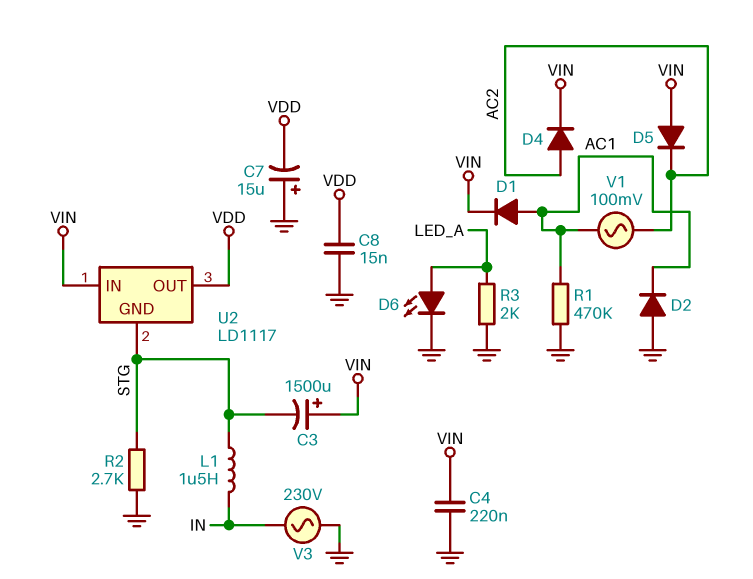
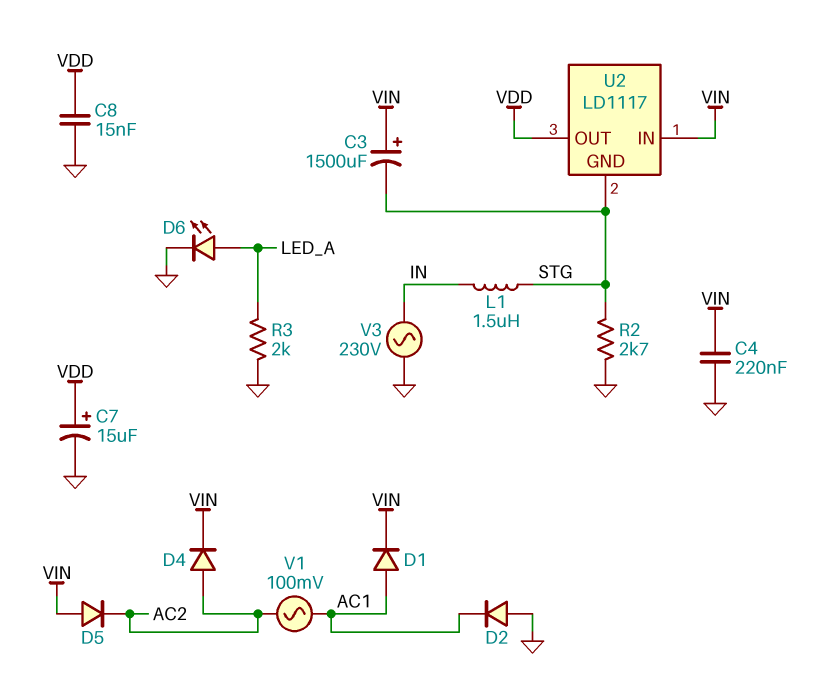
C7: 15uF (plus GND, minus VDD) -> 15uF (plus VDD, minus GND)
R1: 470k (AC1, GND) -> none

